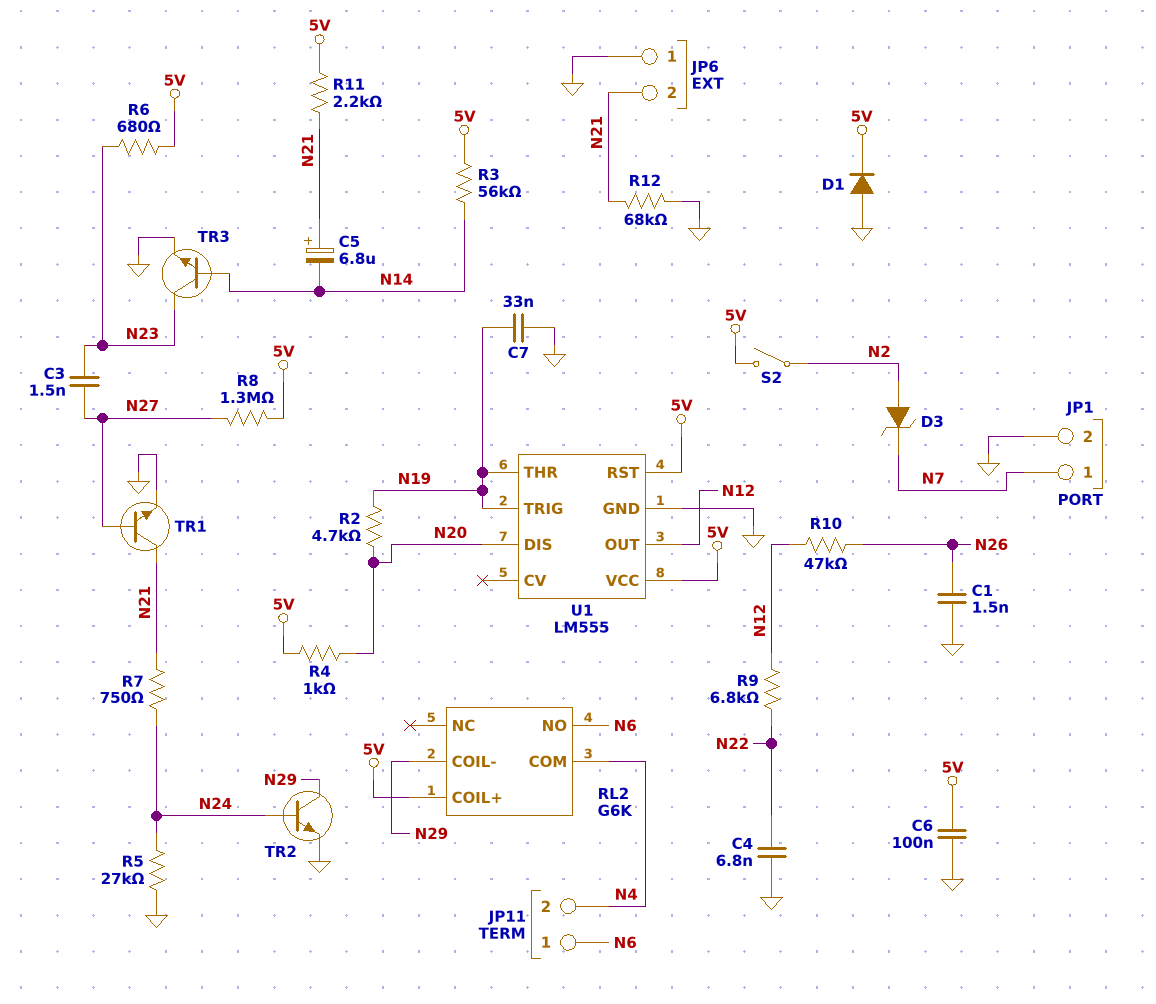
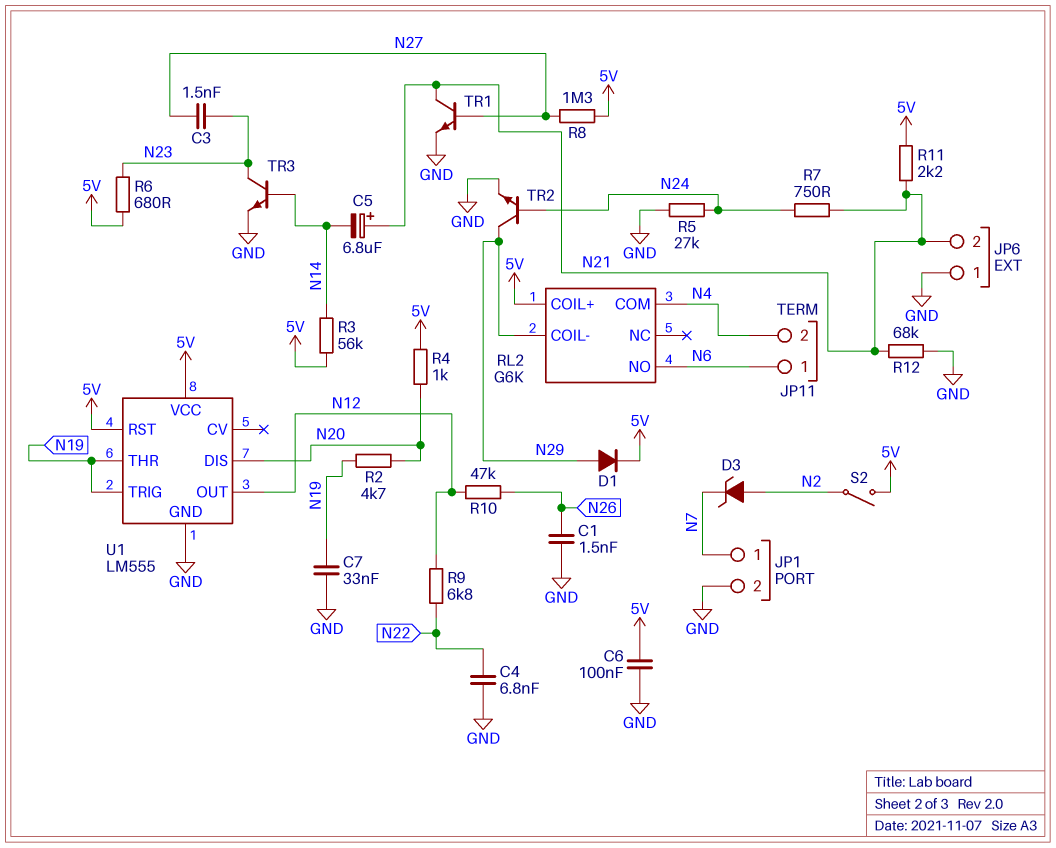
D1: diode (A GND, K 5V) -> diode (A N29, K 5V)

